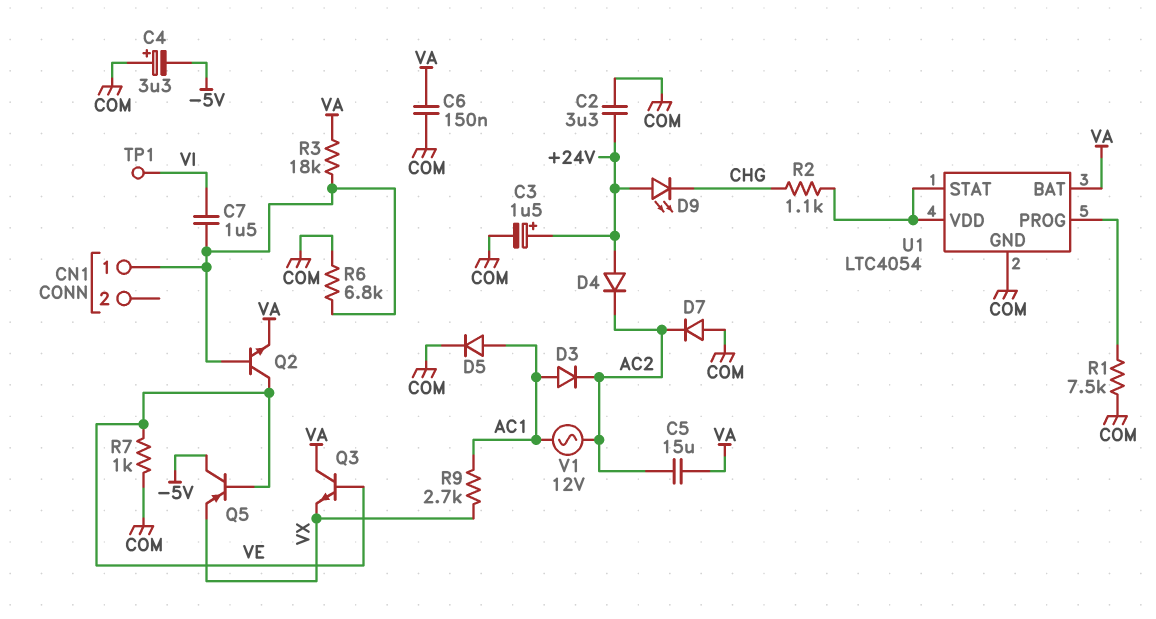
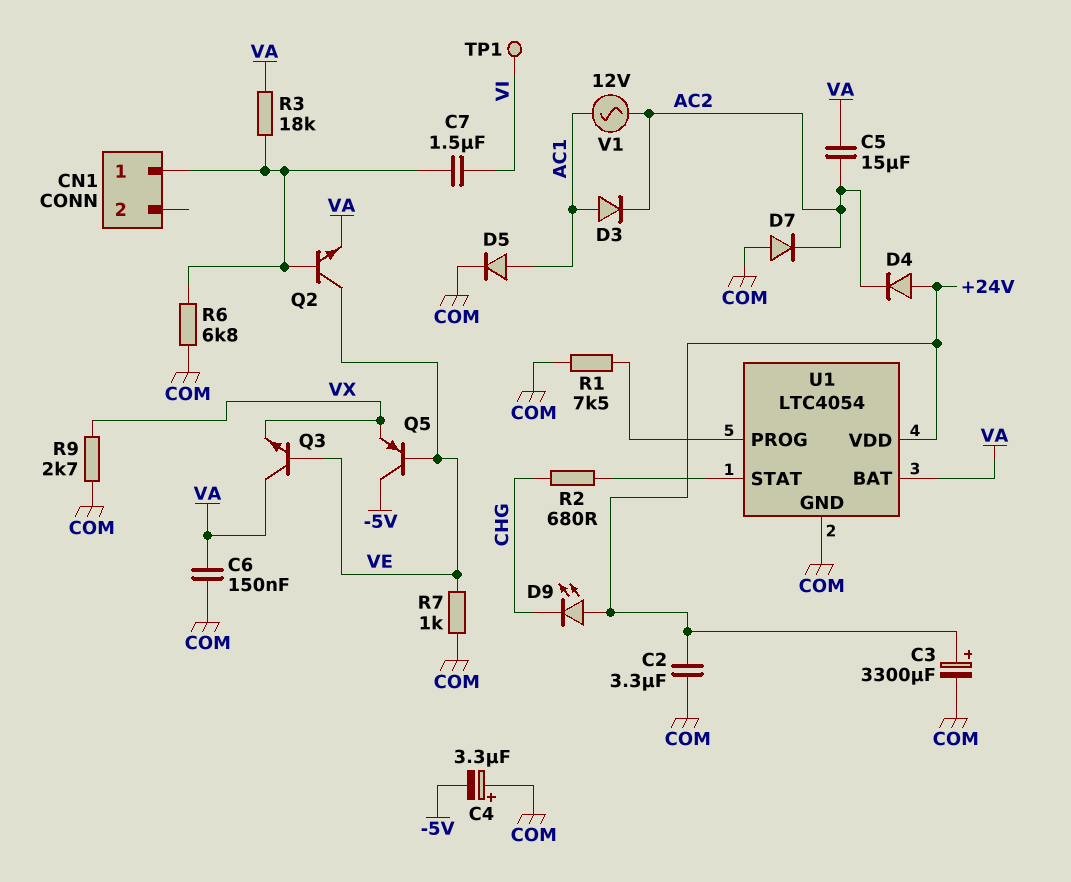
C3: 1.5uF (plus +24V, minus COM) -> 3300uF (plus +24V, minus COM)
R2: 1.1k (CHG, U1/STAT) -> 680 (CHG, U1/STAT)
R9: 2.7k (AC1, VX) -> 2.7k (COM, VX)
U1 pin VDD: U1/STAT -> +24V

